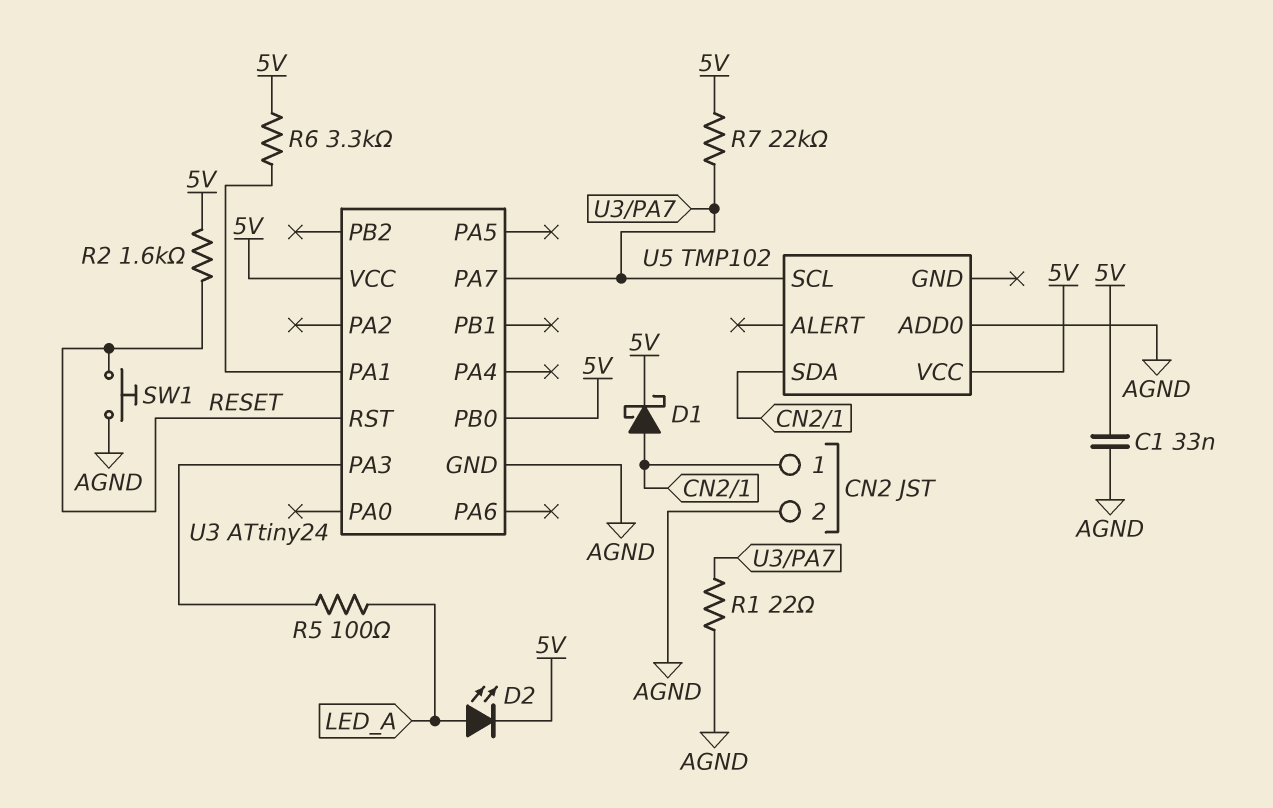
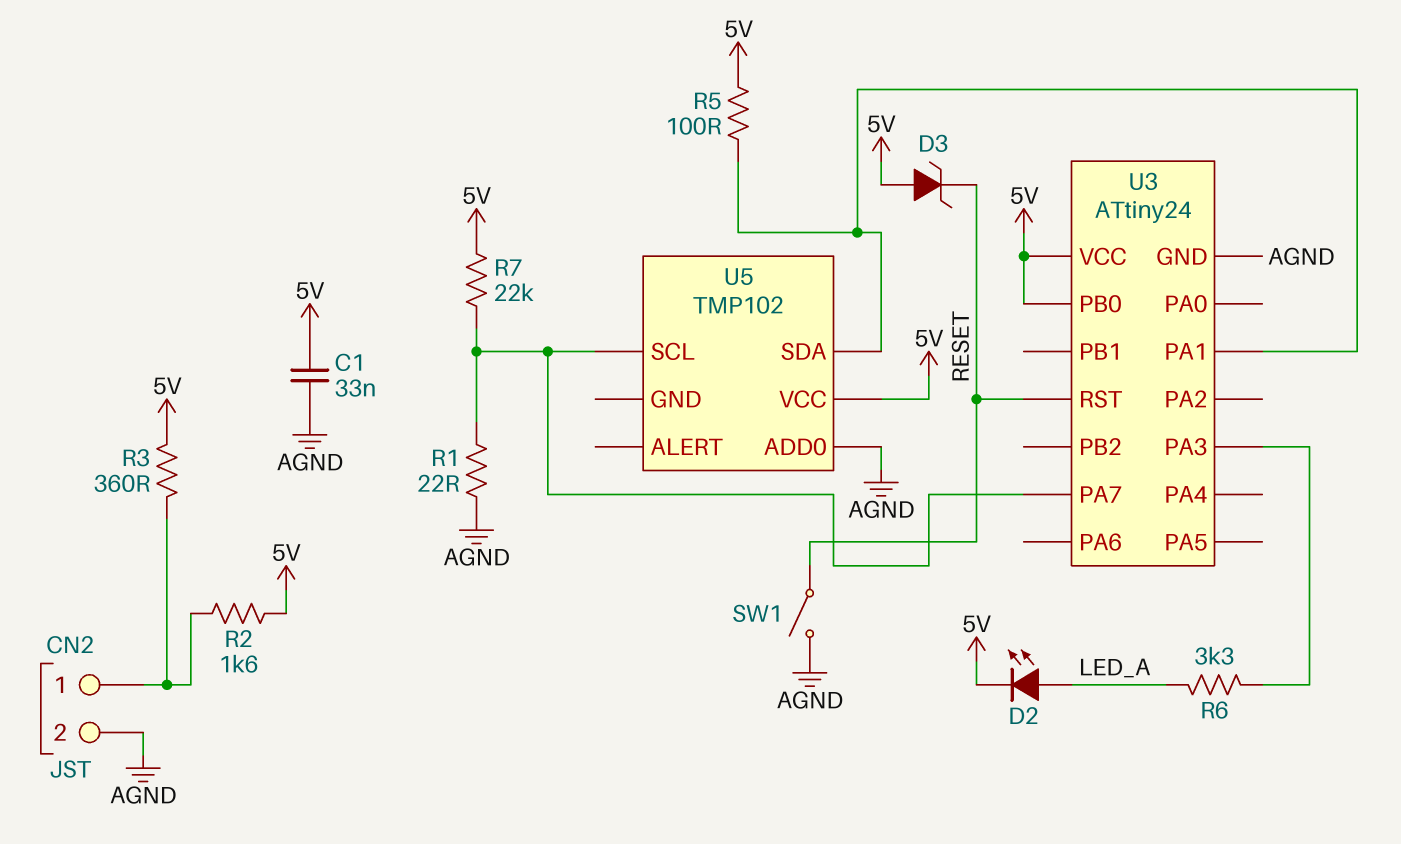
D1: schottky (A CN2/1, K 5V) -> none
D3: none -> zener (A 5V, K RESET)
R2: 1.6k (5V, RESET) -> 1.6k (5V, CN2/1)
R3: none -> 360 (5V, CN2/1)
R5: 100 (LED_A, U3/PA3) -> 100 (5V, U3/PA1)
R6: 3.3k (5V, U3/PA1) -> 3.3k (LED_A, U3/PA3)
SW1: button (AGND, RESET) -> switch (AGND, RESET)
U5 pin SDA: CN2/1 -> U3/PA1

